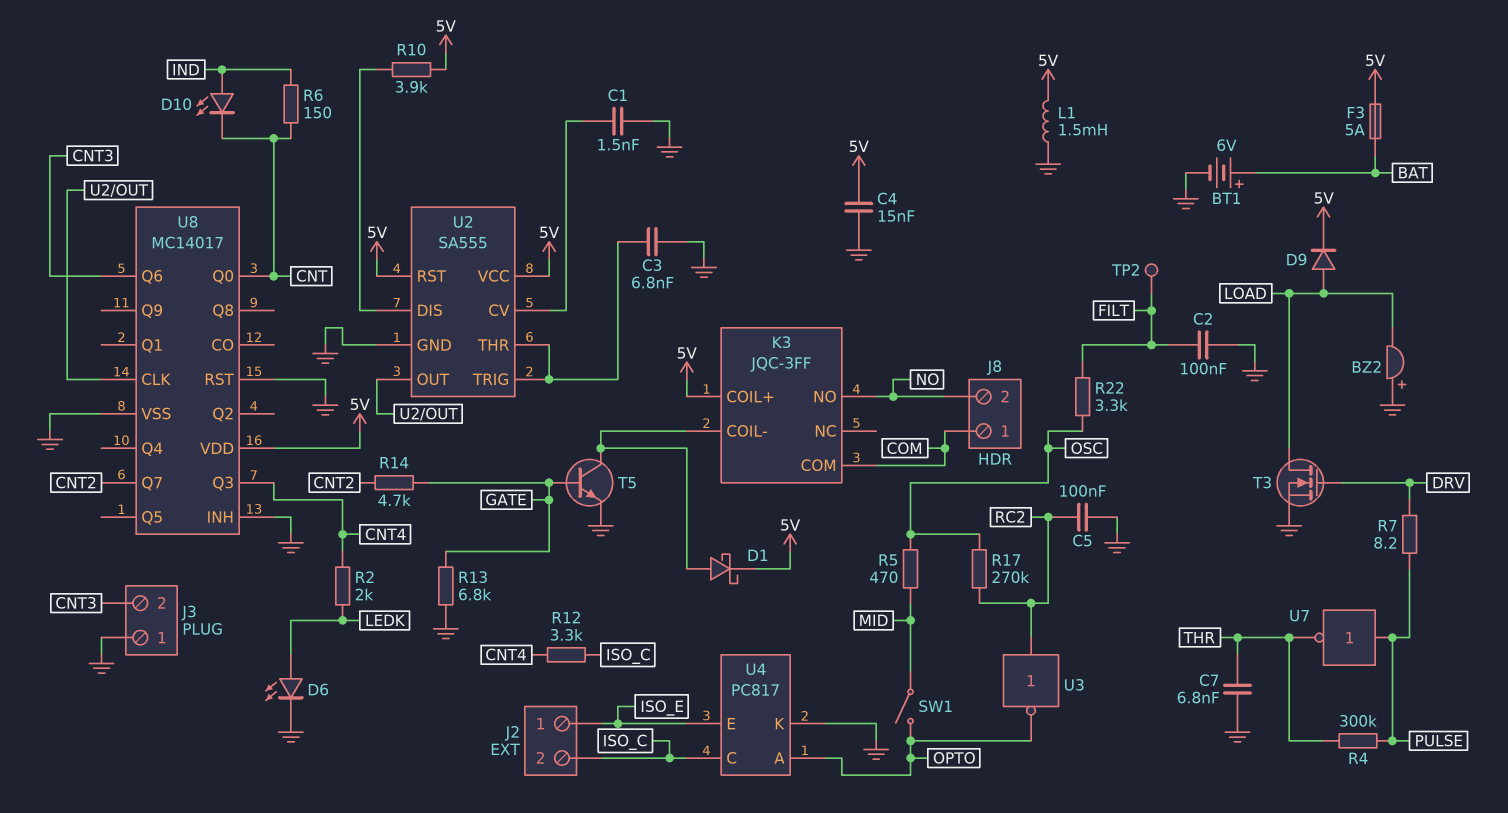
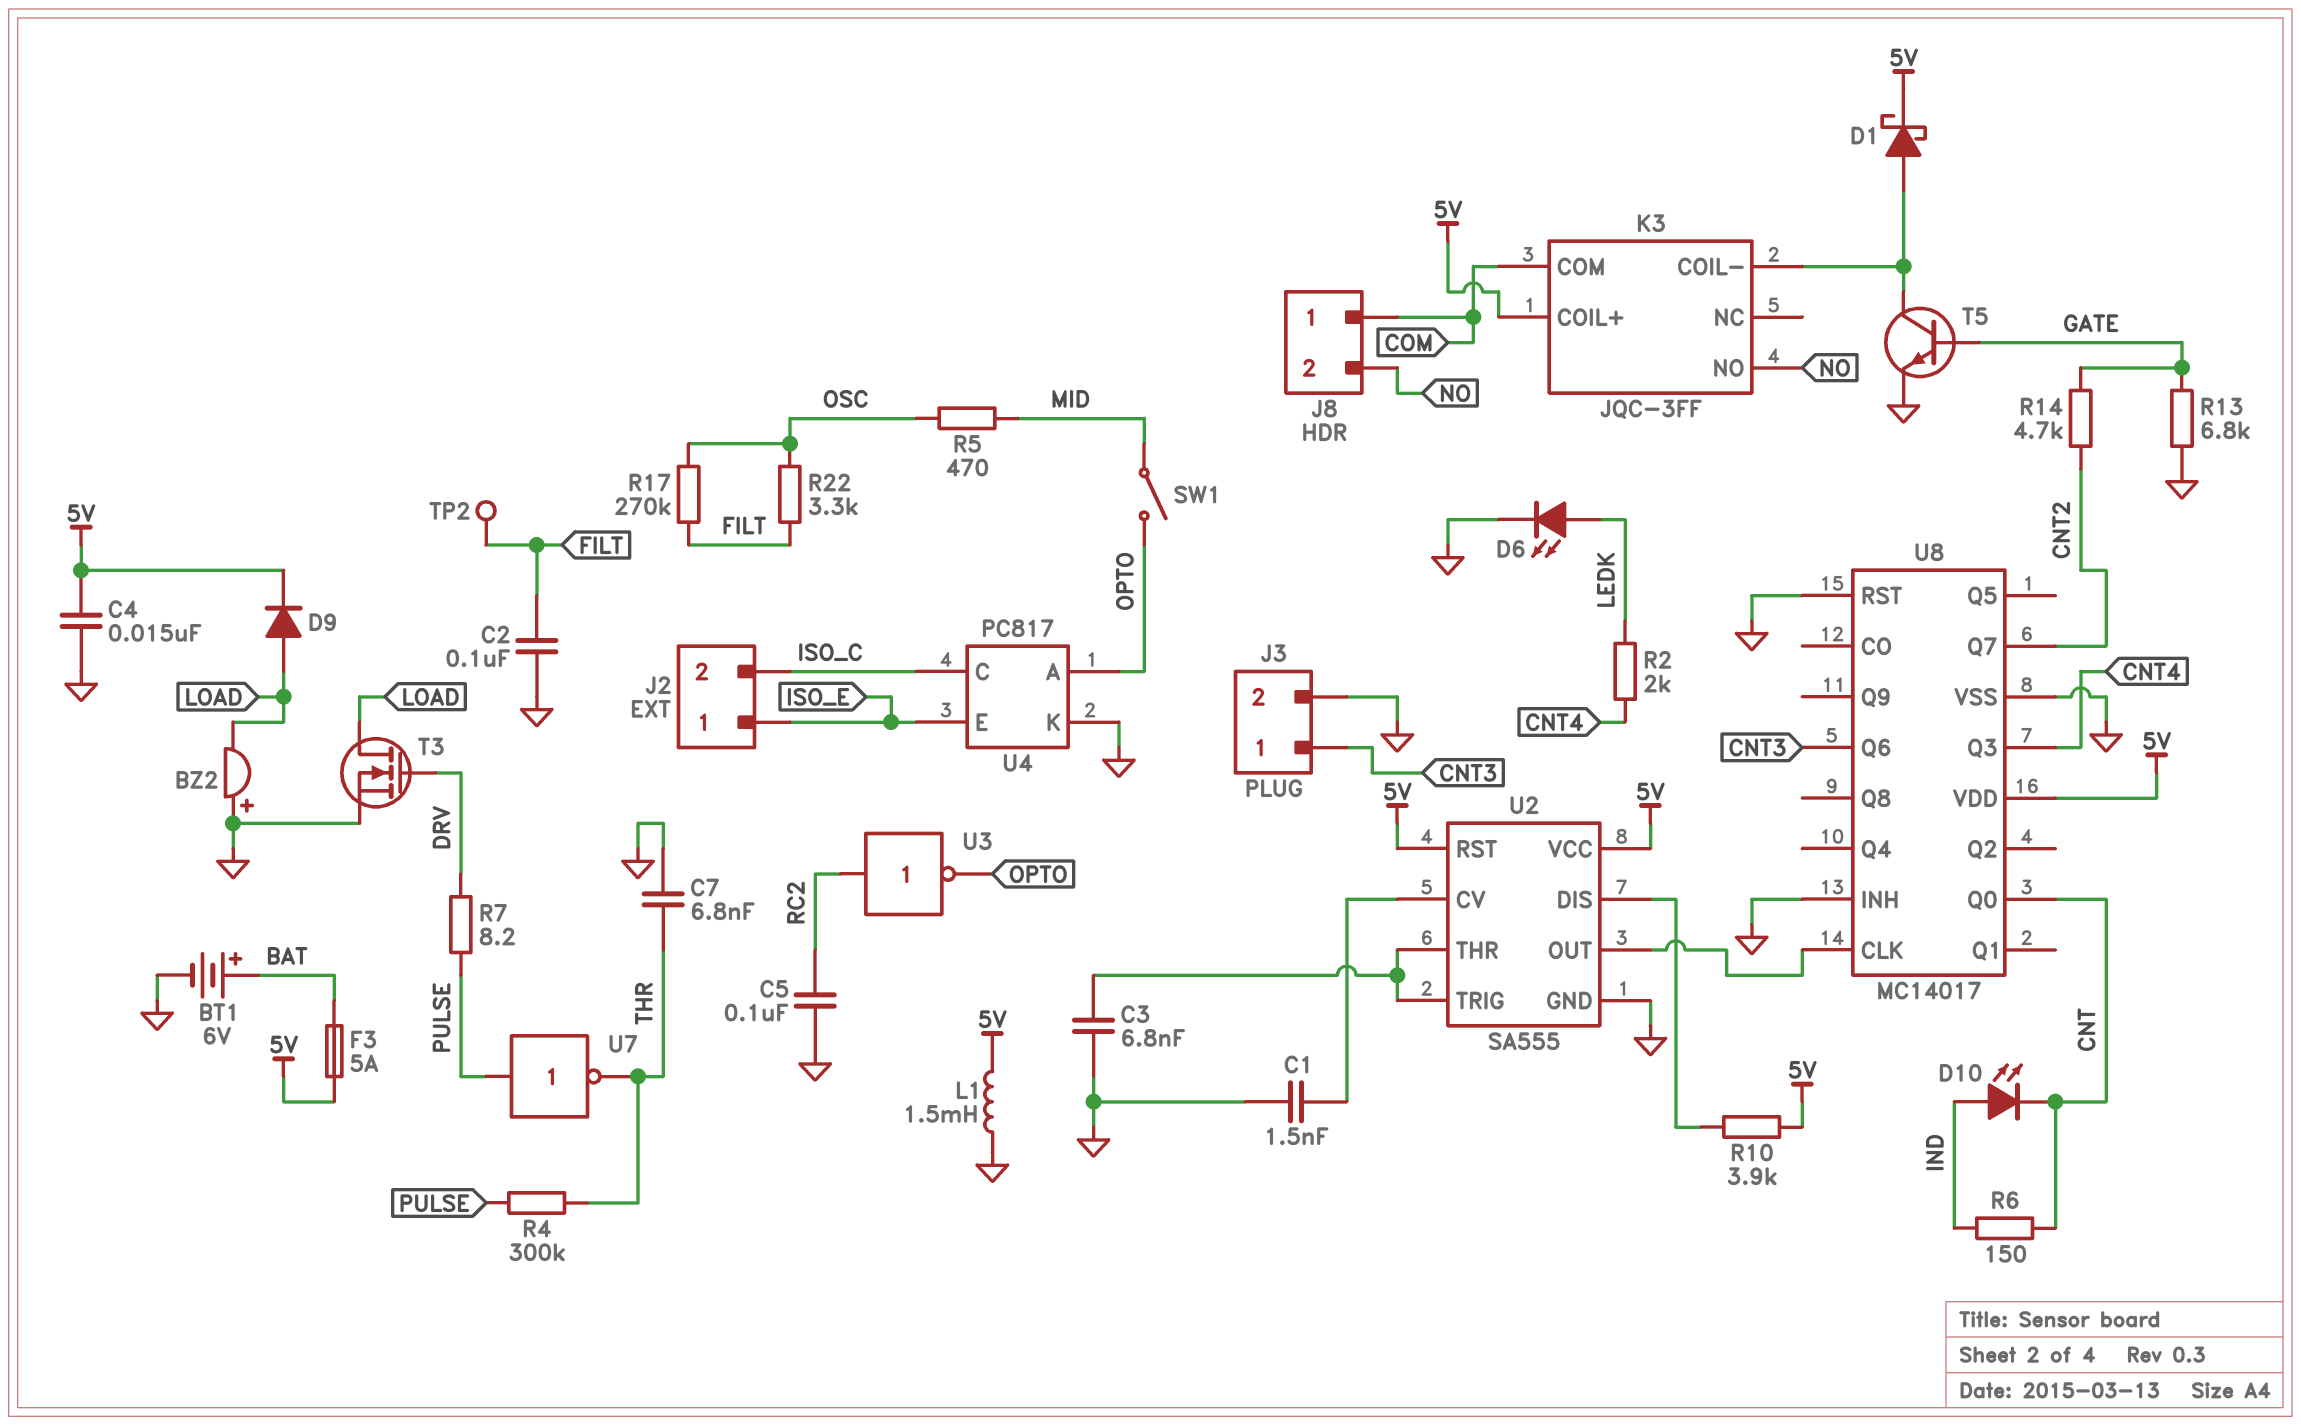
J3 pin 1: GND -> CNT3
J3 pin 2: CNT3 -> GND
R12: 3.3k (CNT4, ISO_C) -> none
R17: 270k (OSC, RC2) -> 270k (FILT, OSC)

